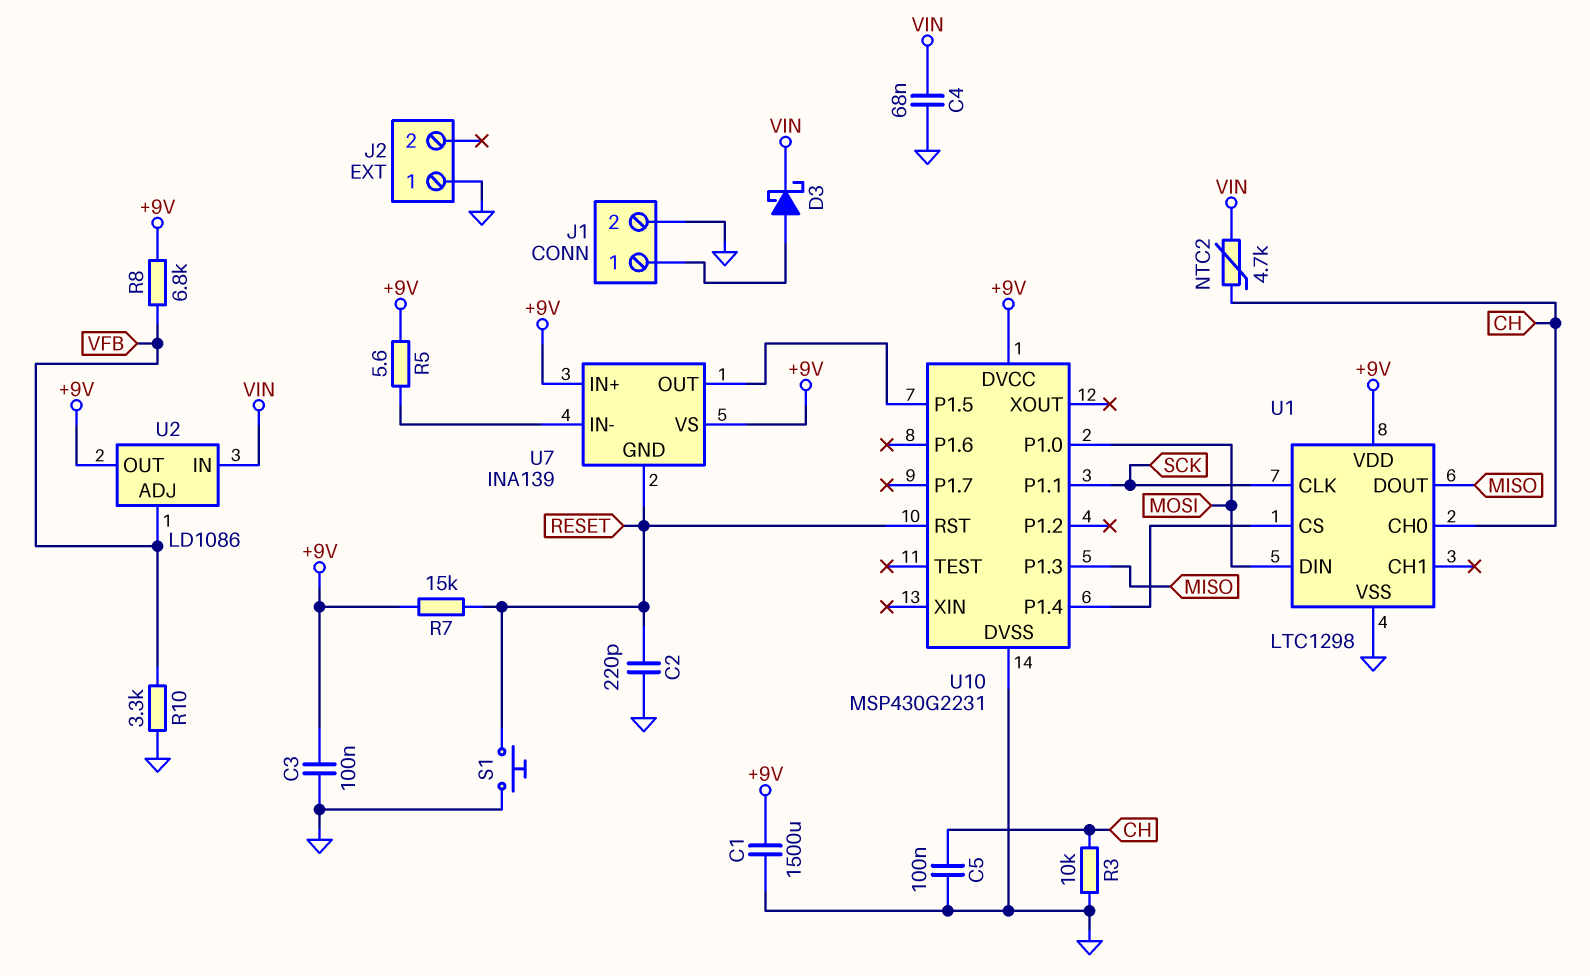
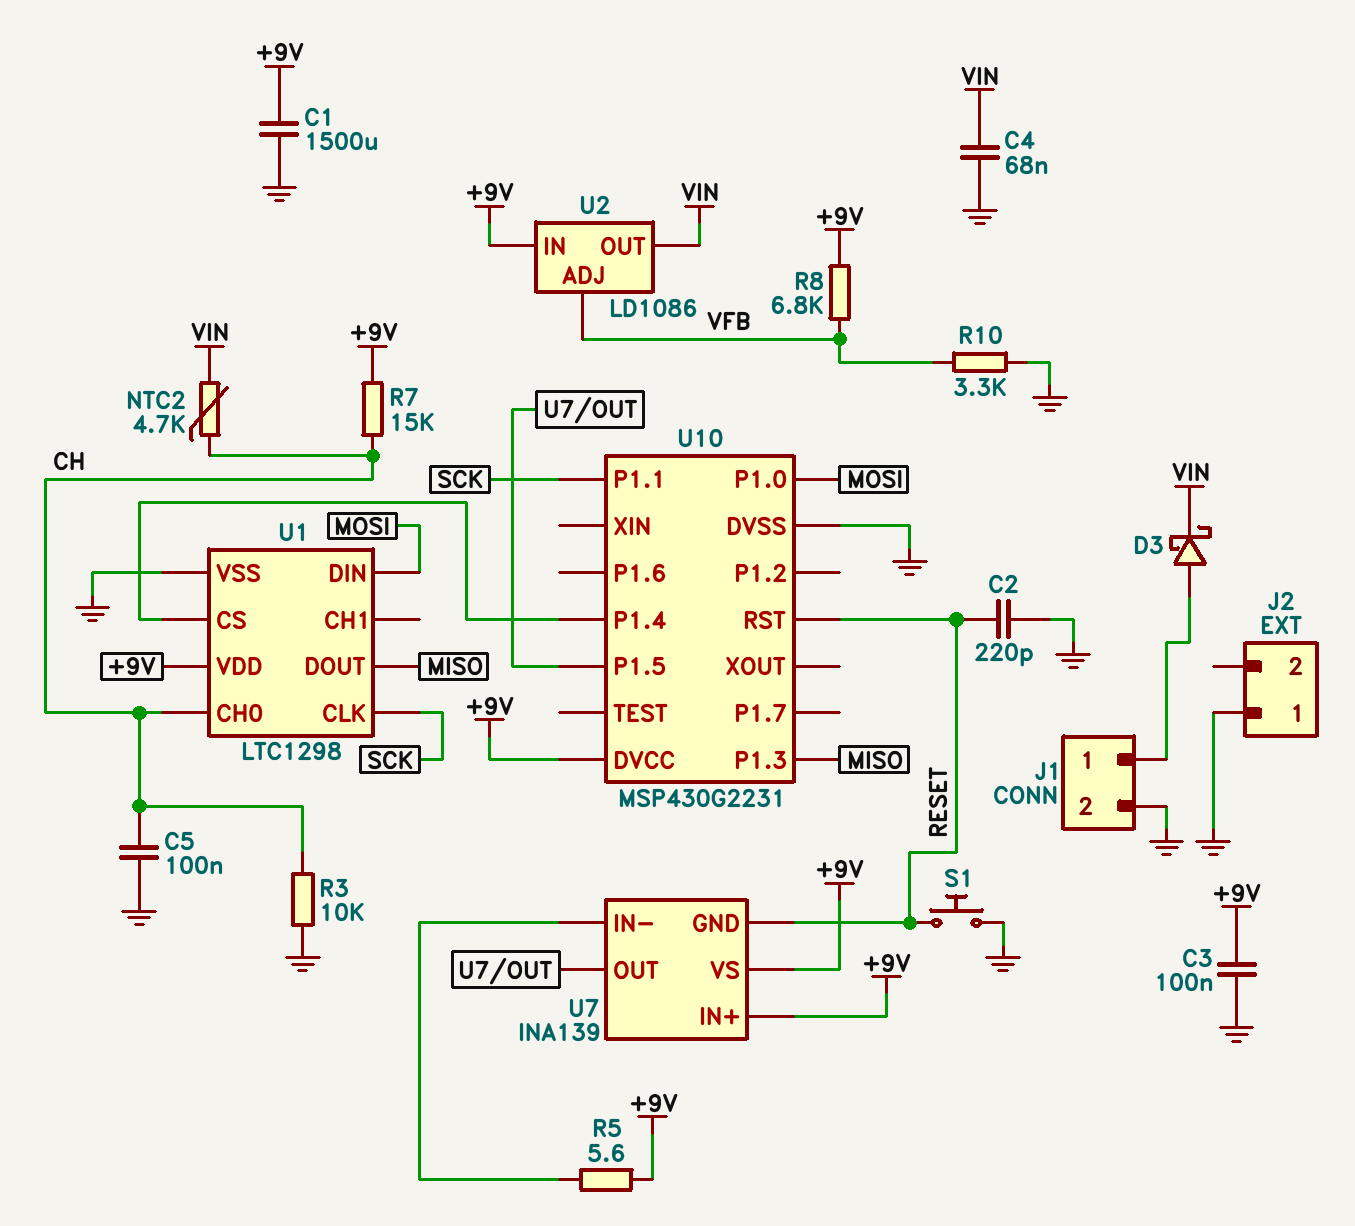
R7: 15k (+9V, RESET) -> 15k (+9V, CH)
U2 pin IN: VIN -> +9V
U2 pin OUT: +9V -> VIN

